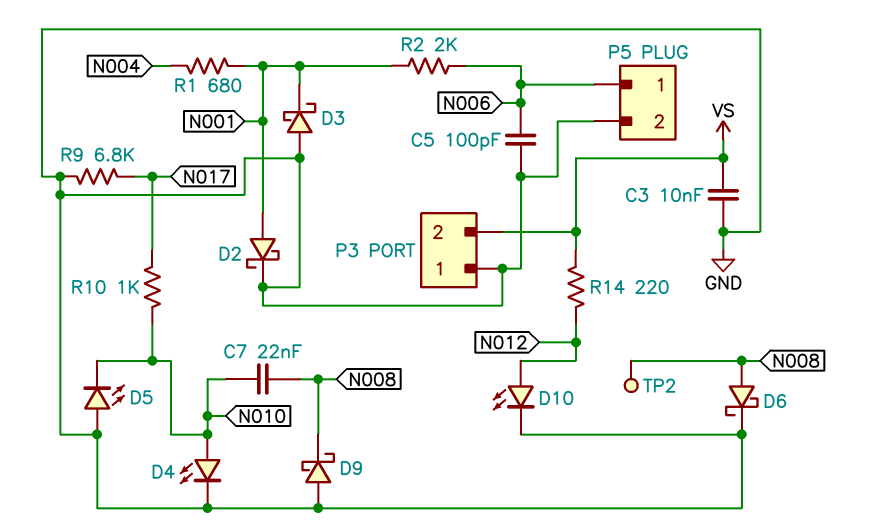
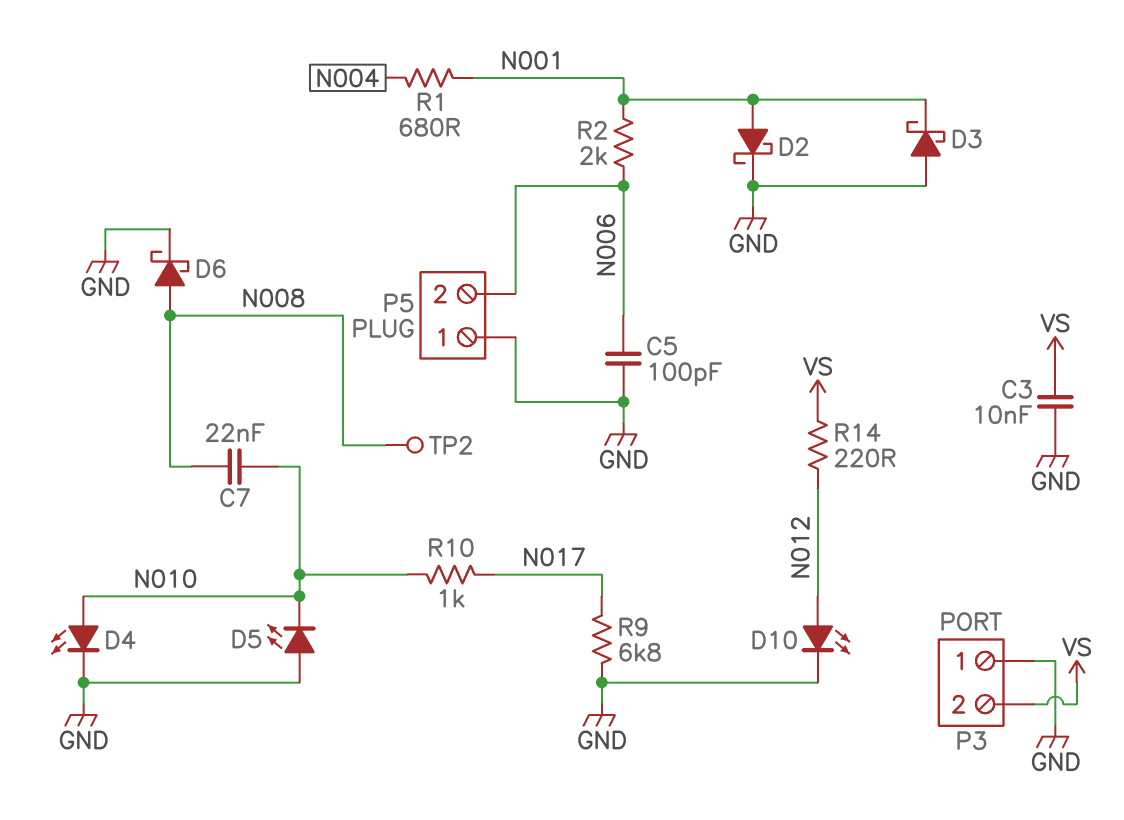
D9: schottky (A GND, K N008) -> none
P5 pin 1: N006 -> GND
P5 pin 2: GND -> N006

